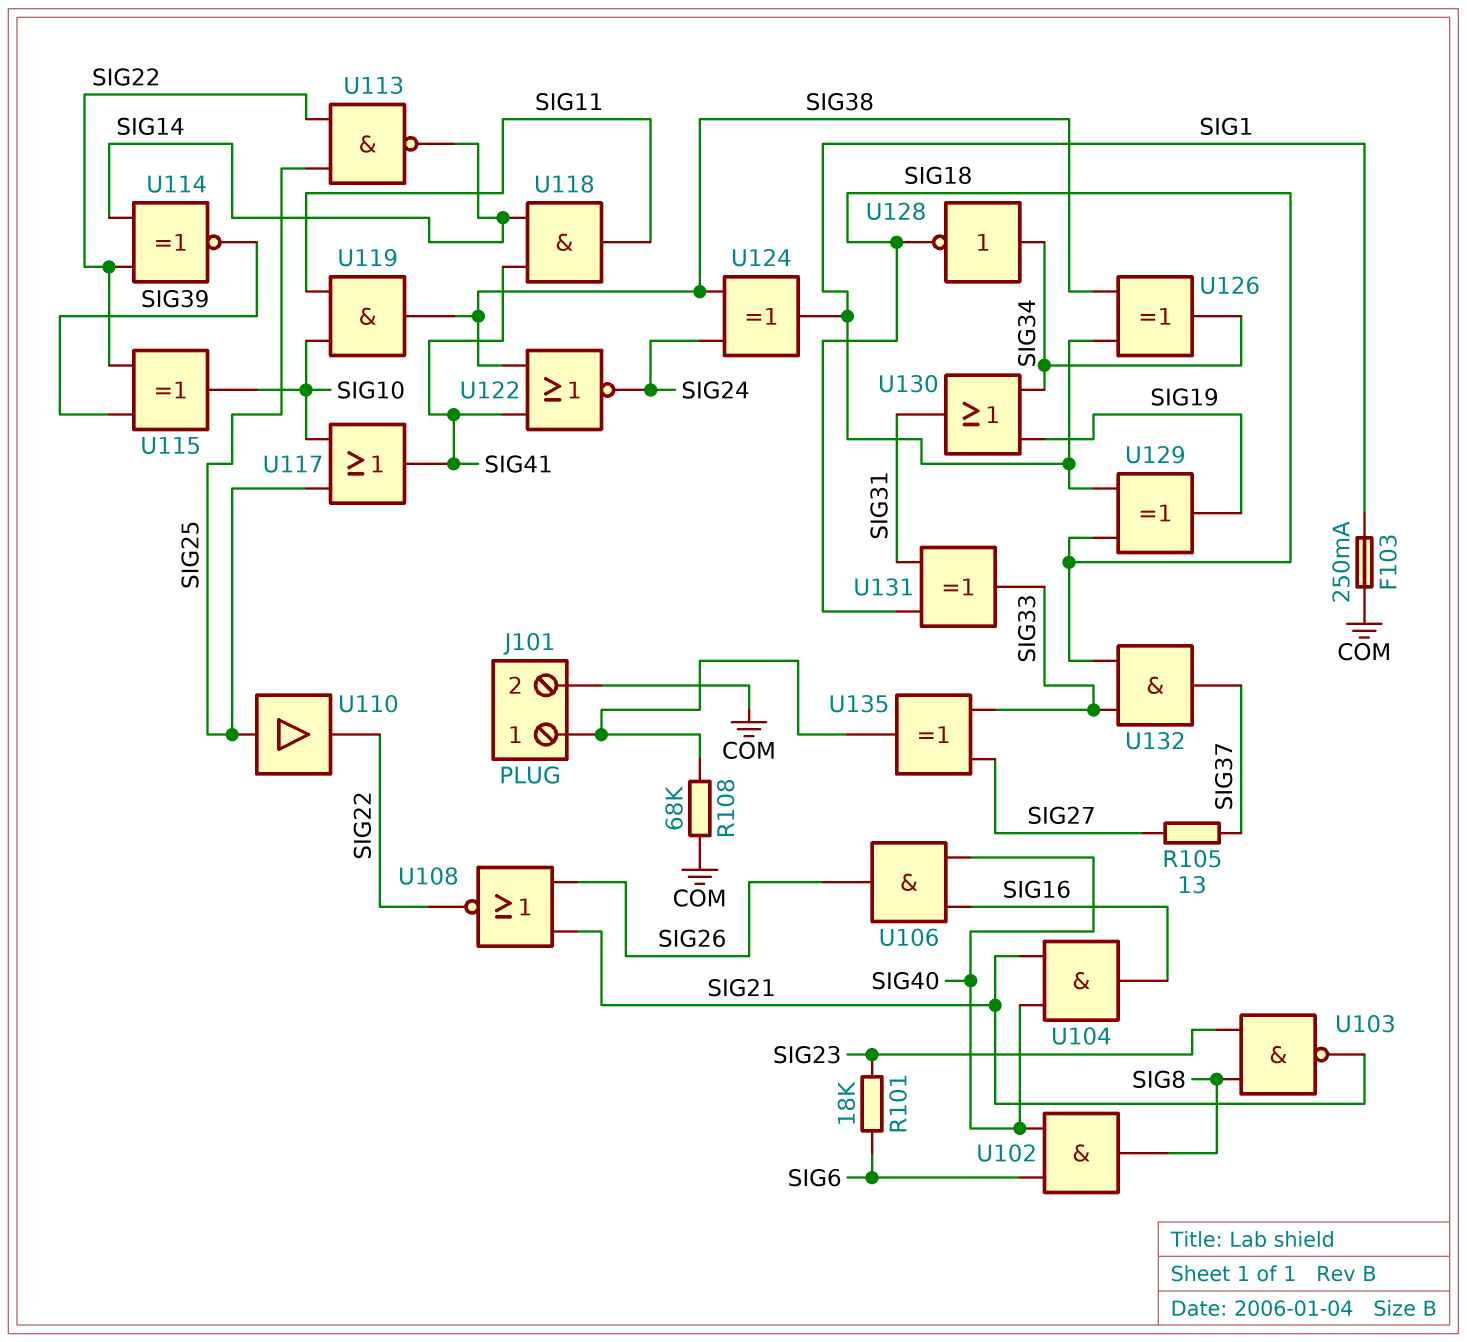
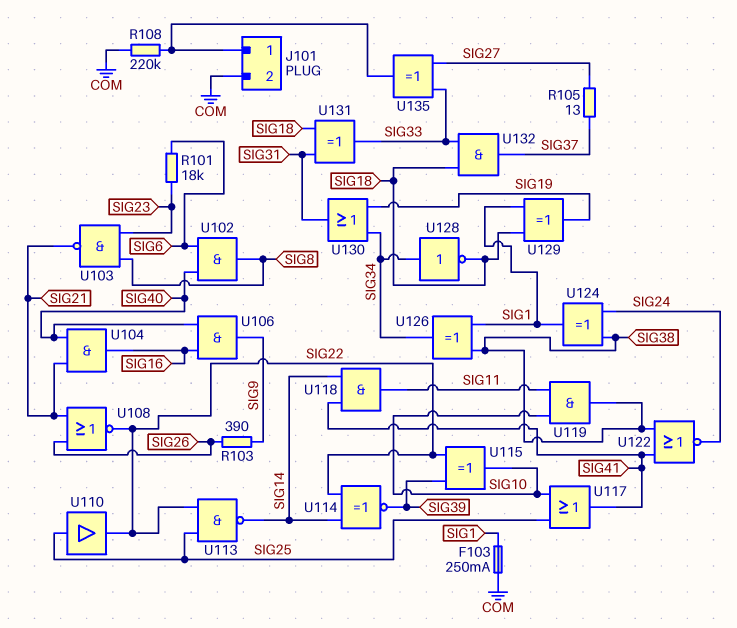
R103: none -> 390 (SIG9, SIG26)
R108: 68k (COM, J101/1) -> 220k (COM, J101/1)
U106: AND (in SIG16, in SIG40, out SIG26) -> AND (in SIG16, in SIG40, out SIG9)

